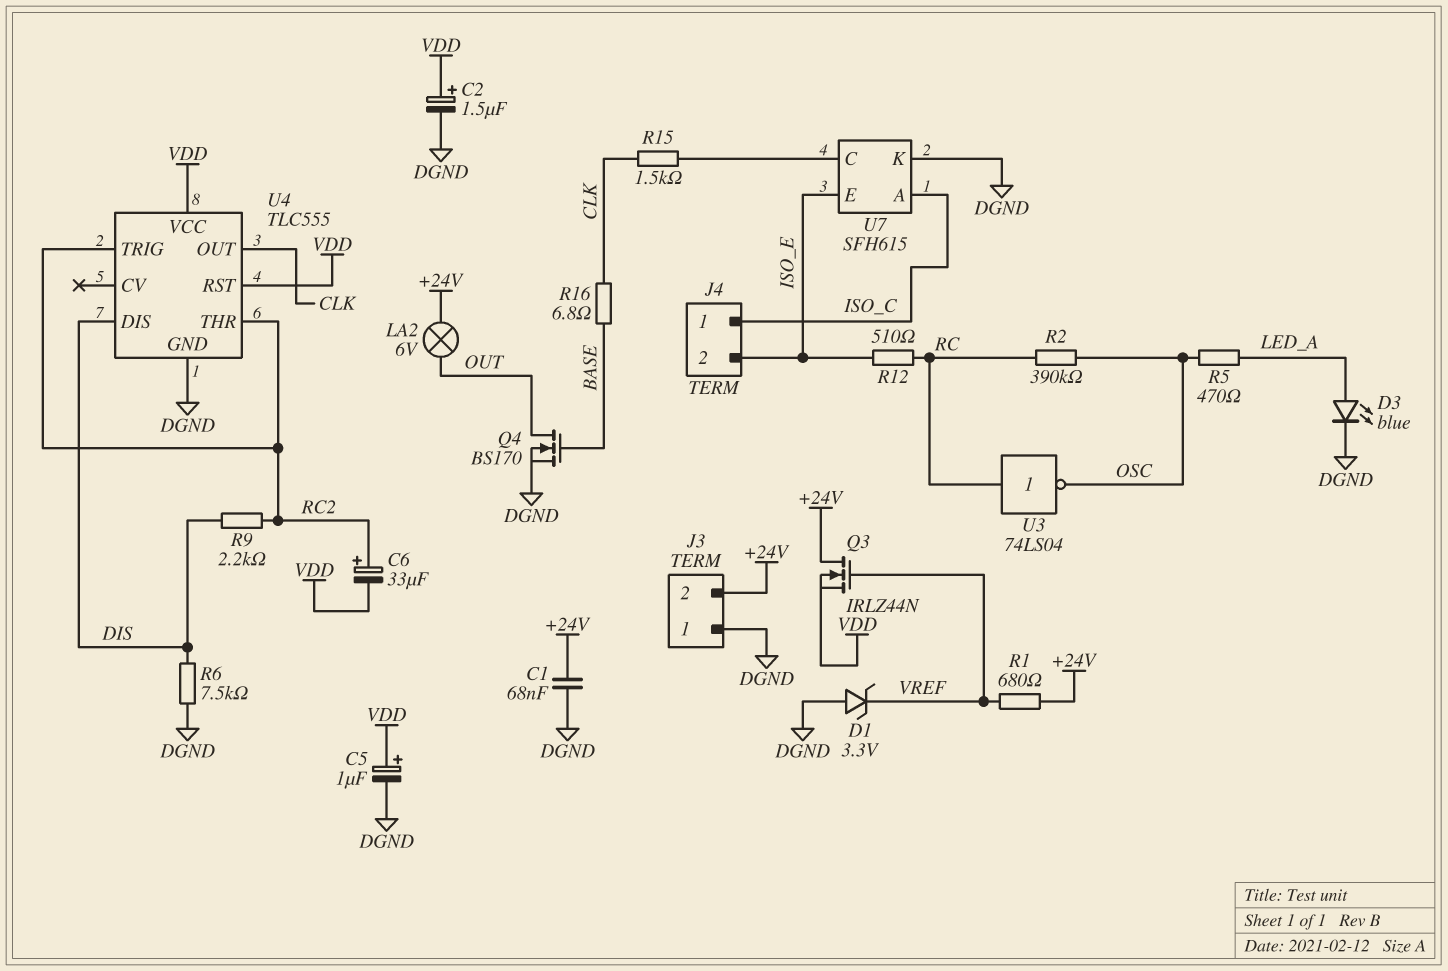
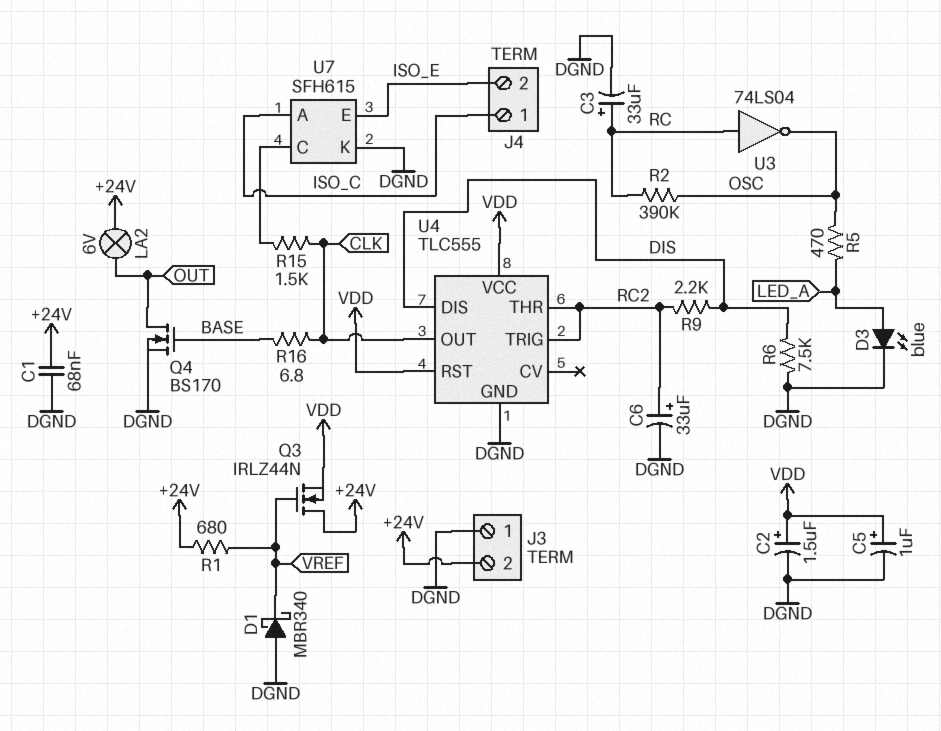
C3: none -> 33uF (plus RC, minus DGND)
C6: 33uF (plus RC2, minus VDD) -> 33uF (plus RC2, minus DGND)
D1: zener 3.3V (A DGND, K VREF) -> schottky MBR340 (A DGND, K VREF)
R12: 510 (ISO_E, RC) -> none

